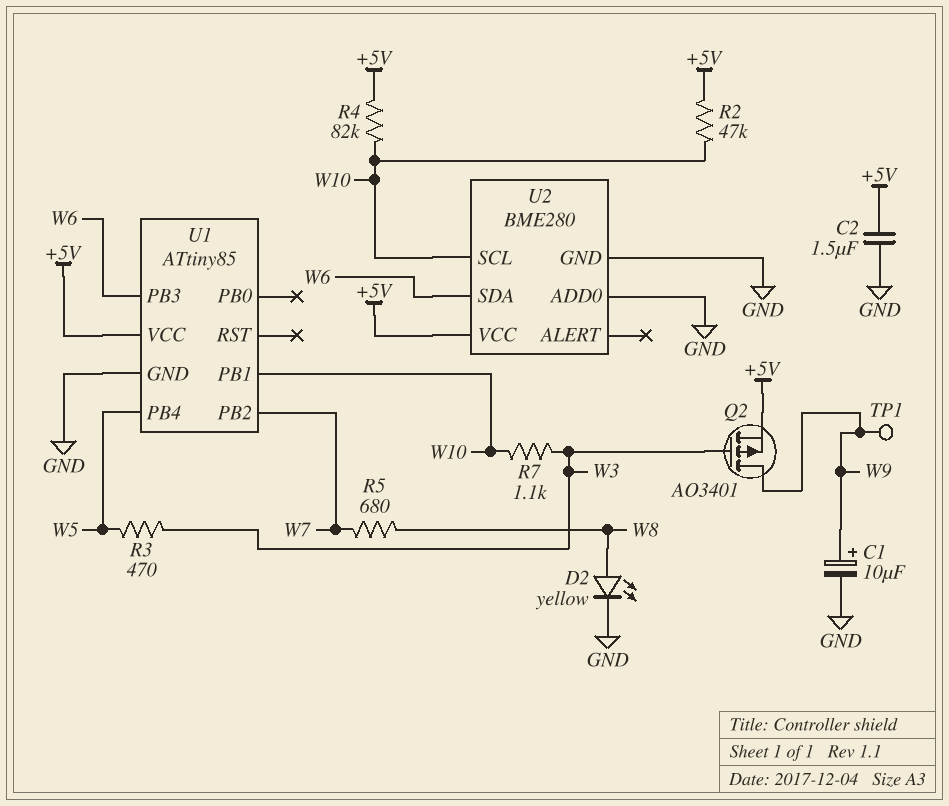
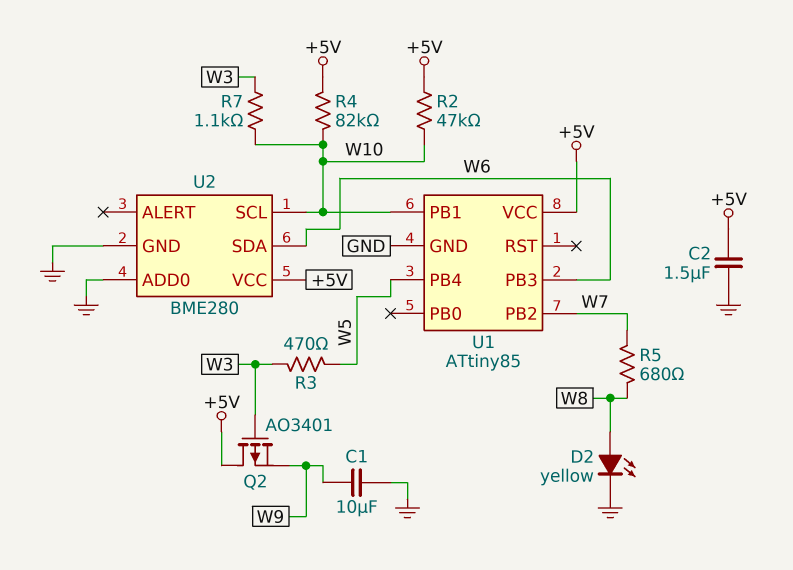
C1: 10uF (plus W9, minus GND) -> 10uF (GND, W9)
Q2: PMOS AO3401 (G W3, D W9, S +5V) -> PMOS AO3401 (G W3, D +5V, S W9)
TP1: test point (W9) -> none

